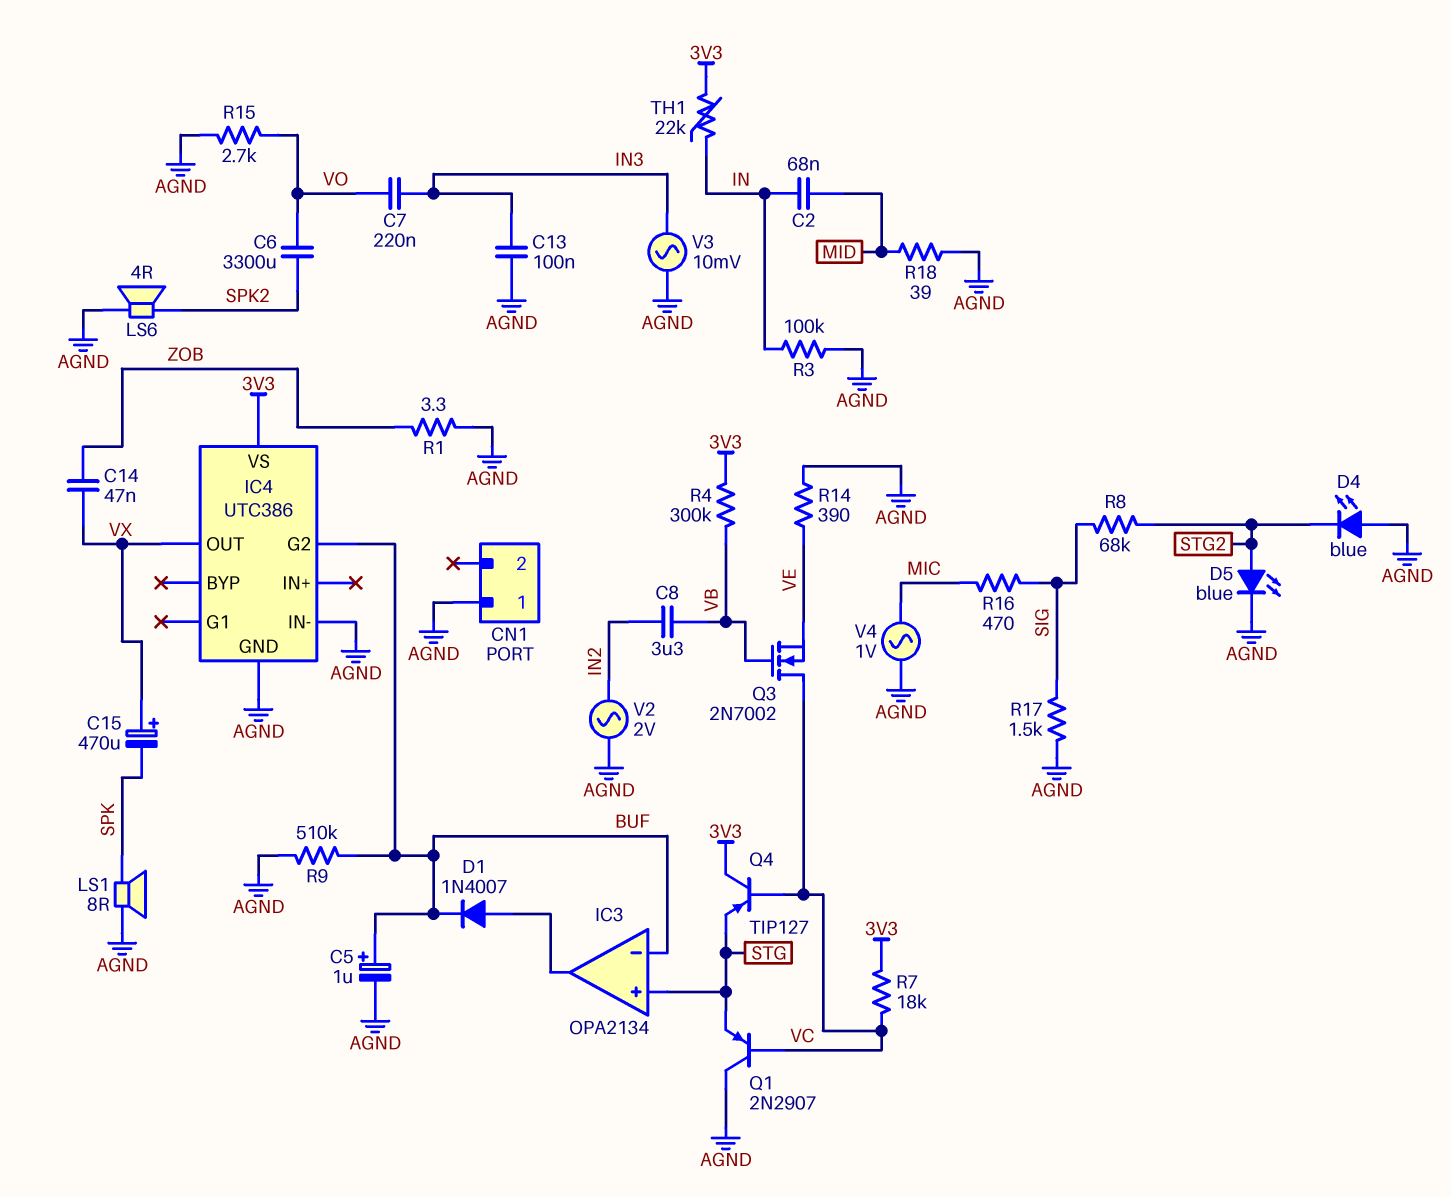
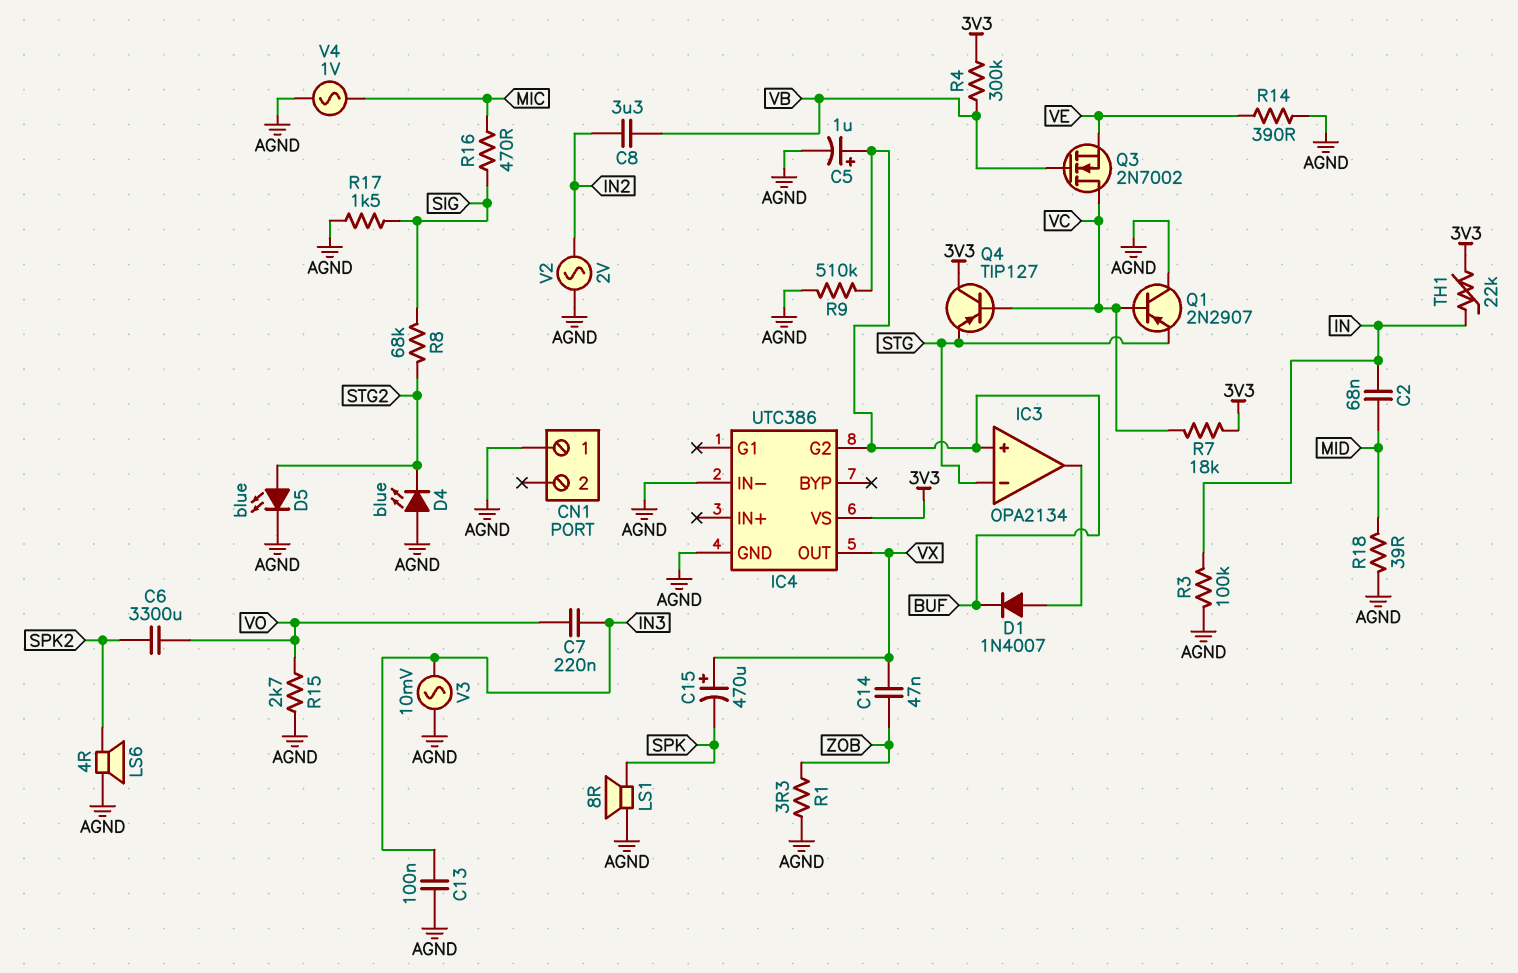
IC3 pin in+: STG -> BUF
IC3 pin in-: BUF -> STG

